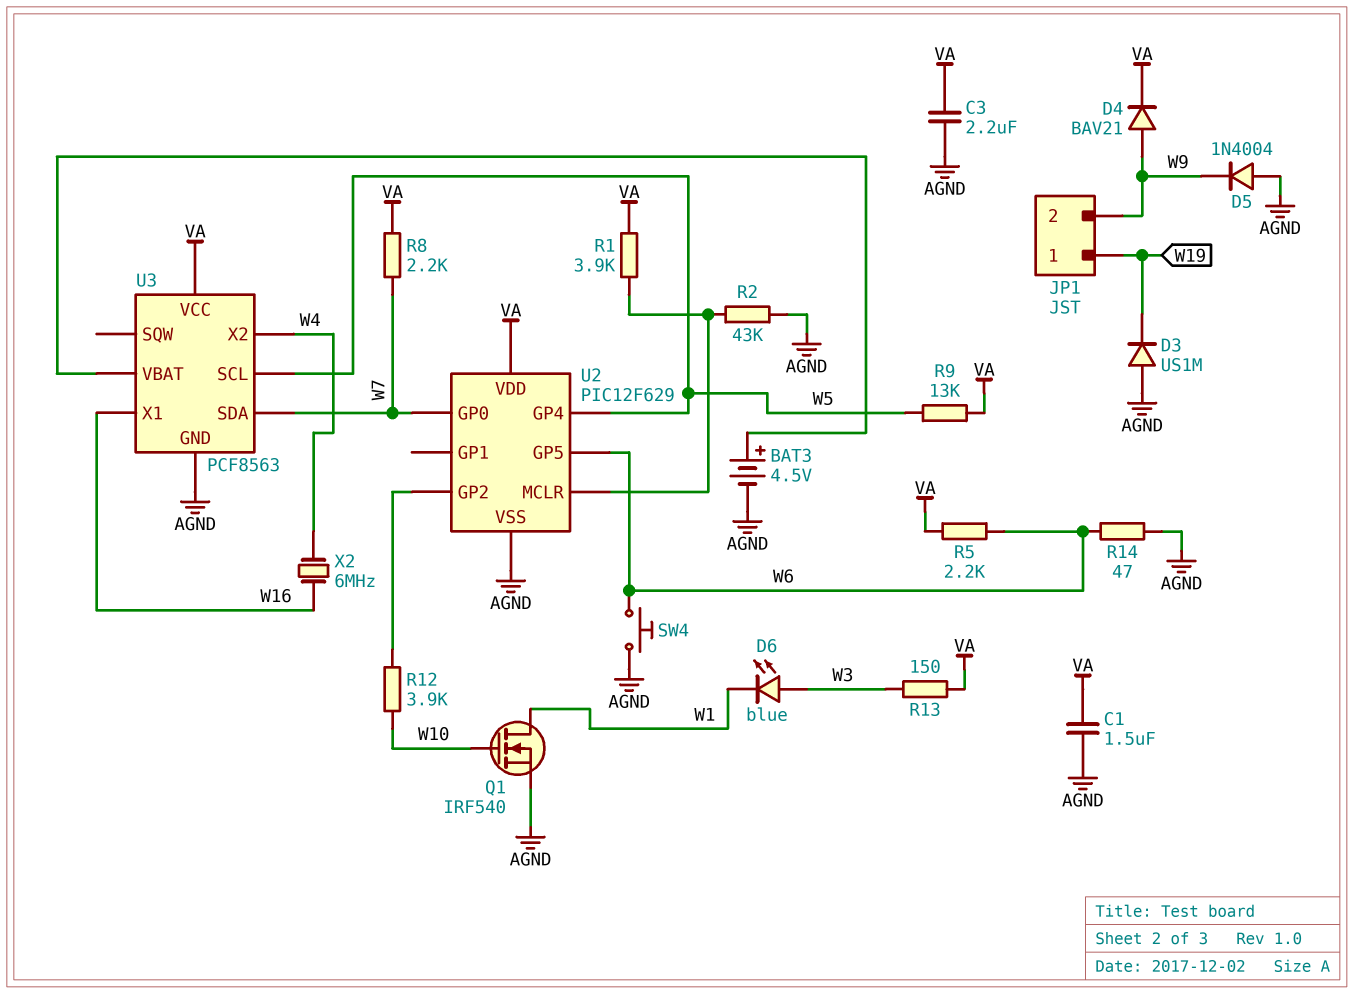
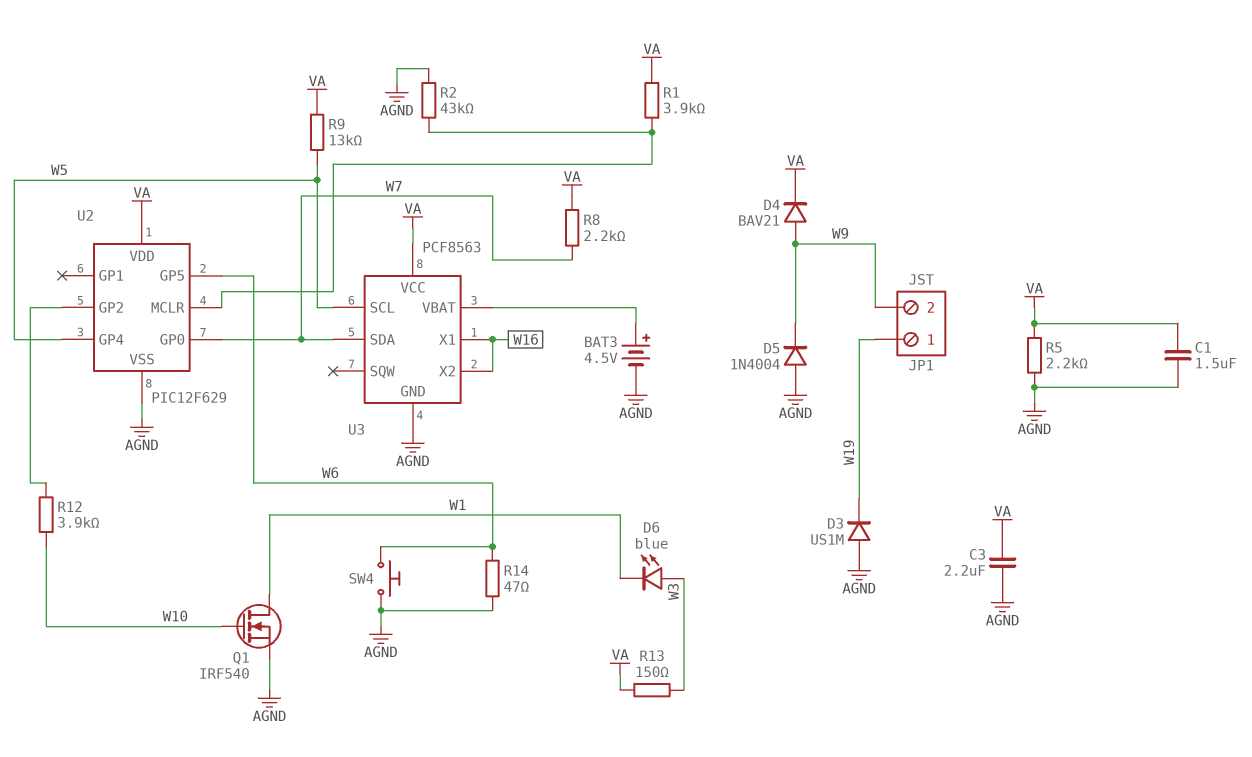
R5: 2.2k (VA, W6) -> 2.2k (AGND, VA)
U3 pin X2: W4 -> W16
X2: 6MHz (W4, W16) -> none

